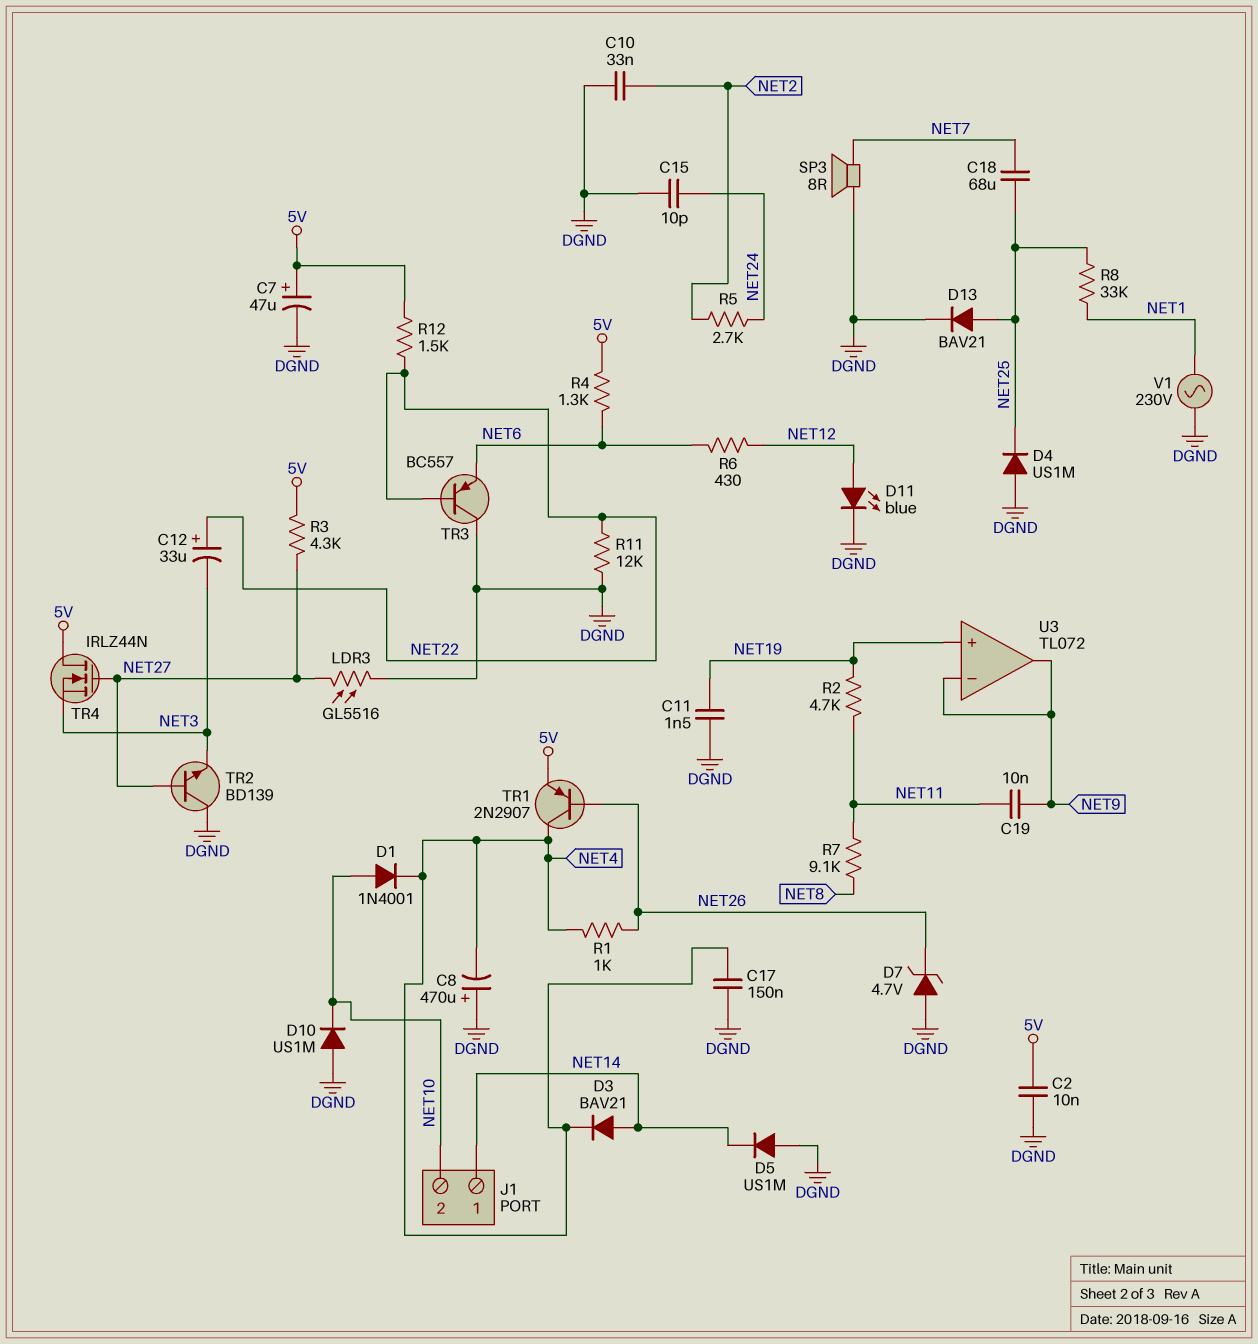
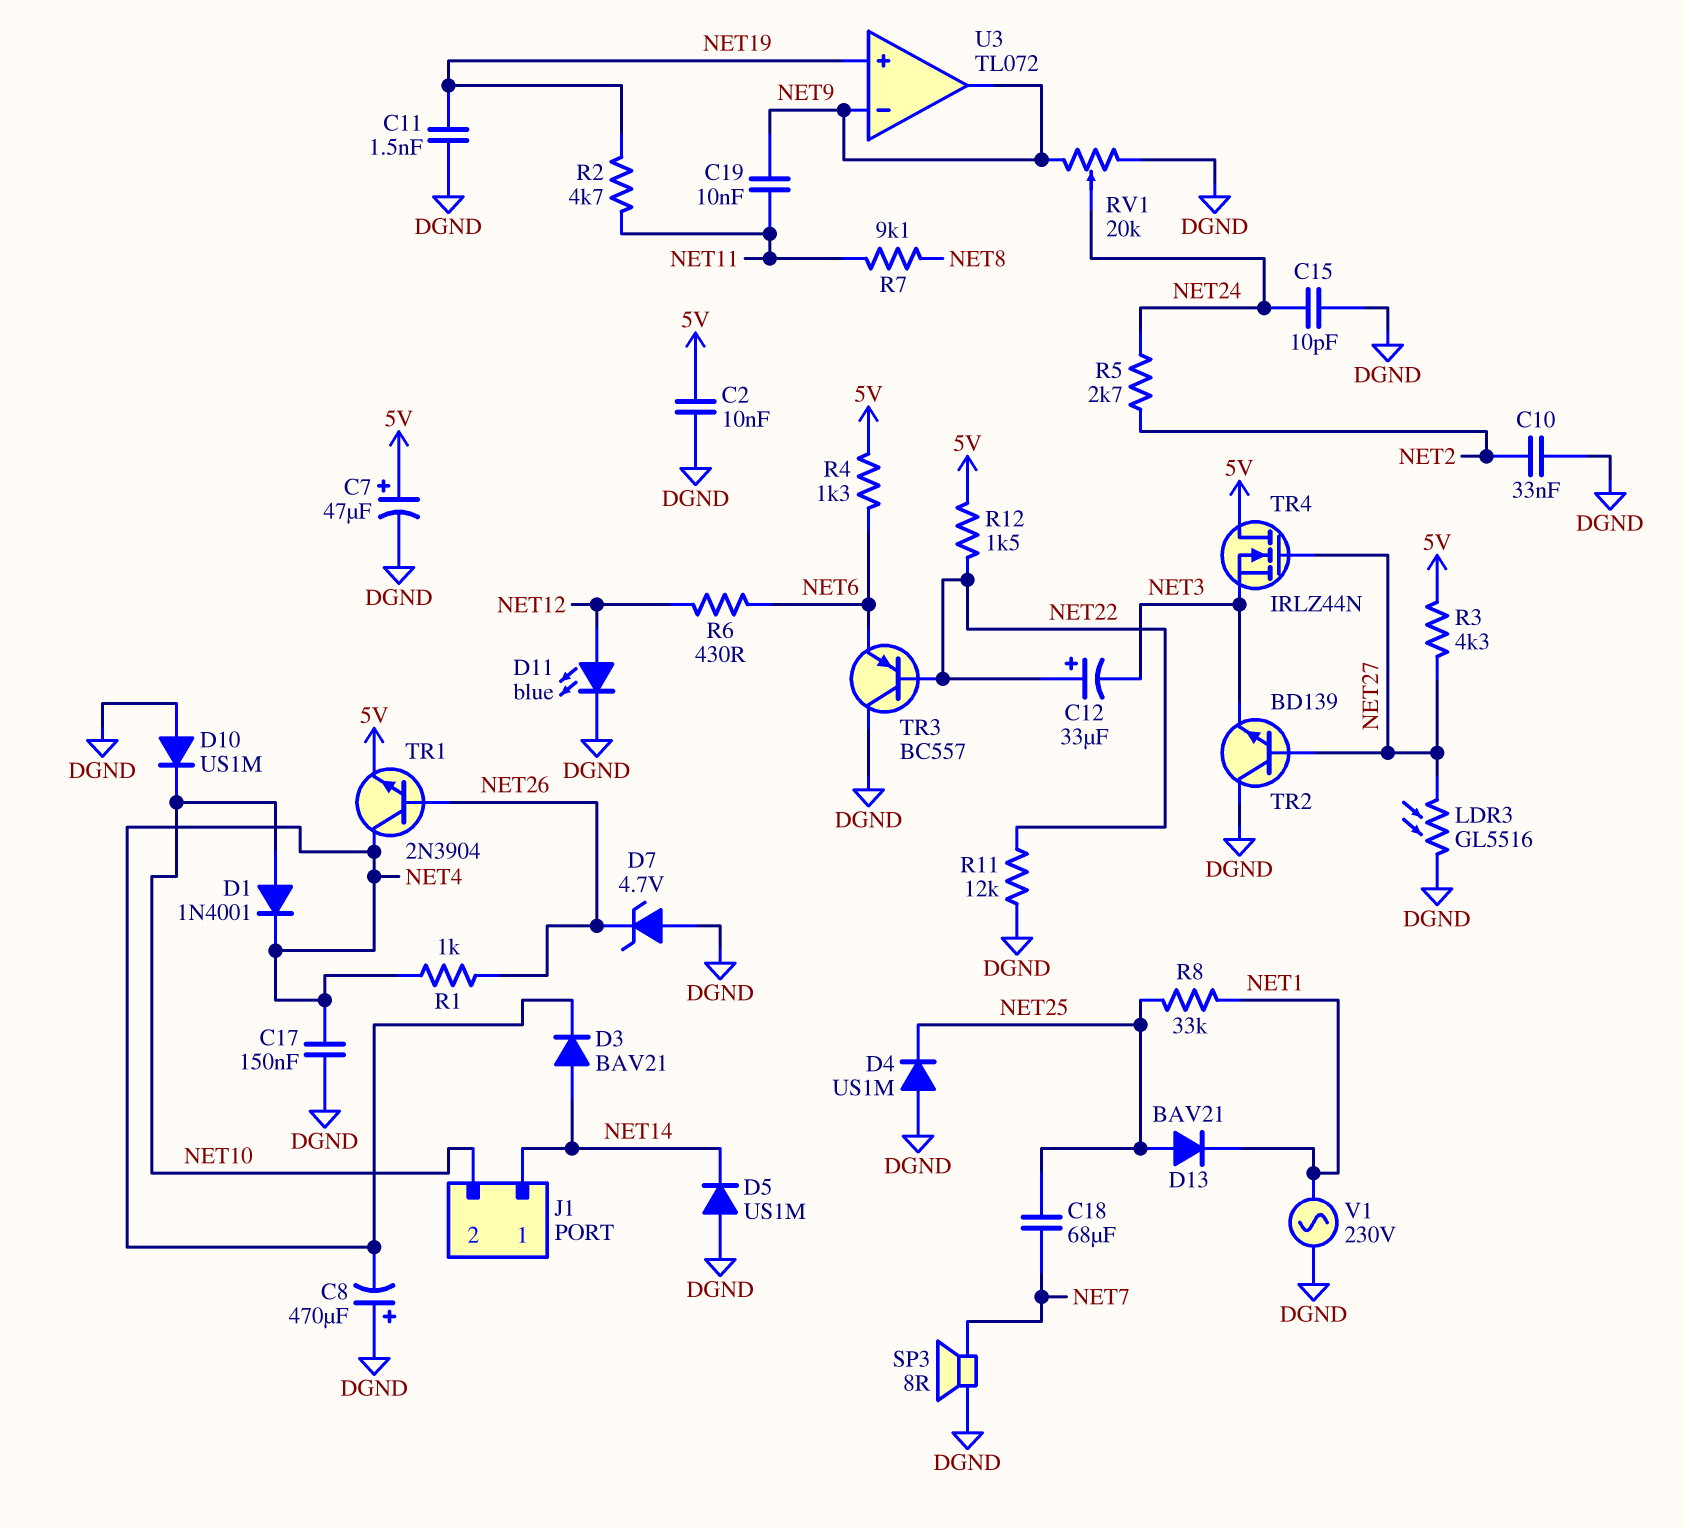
D13: diode BAV21 (A NET25, K DGND) -> diode BAV21 (A NET25, K NET1)
RV1: none -> 20k (DGND, NET9, wiper NET24)
TR1: PNP 2N2907 (B NET26, C NET4, E 5V) -> NPN 2N3904 (B NET26, C NET4, E 5V)

